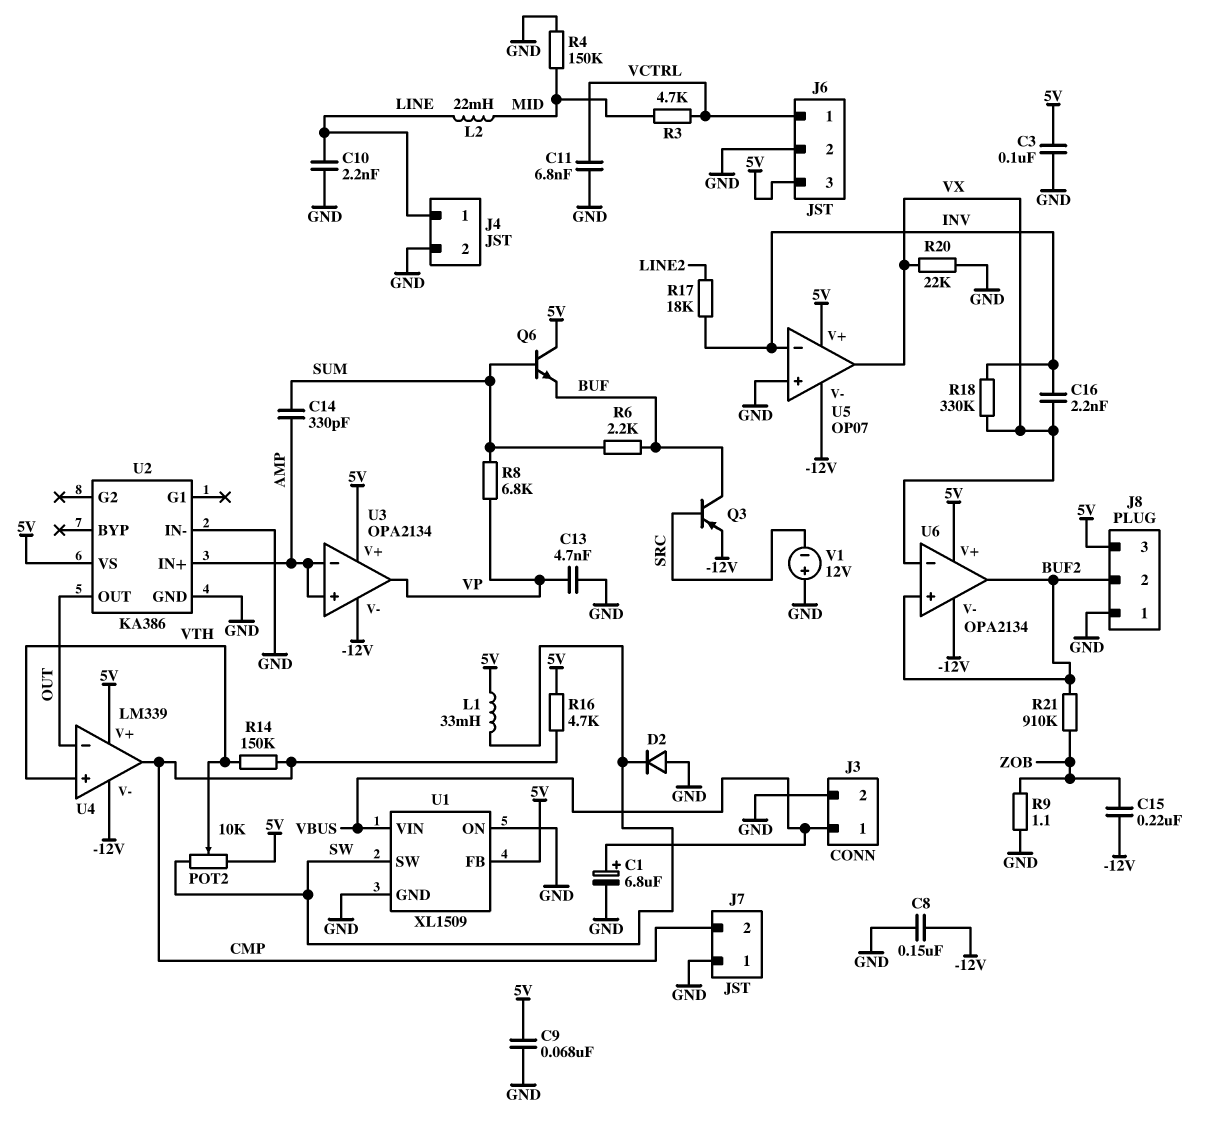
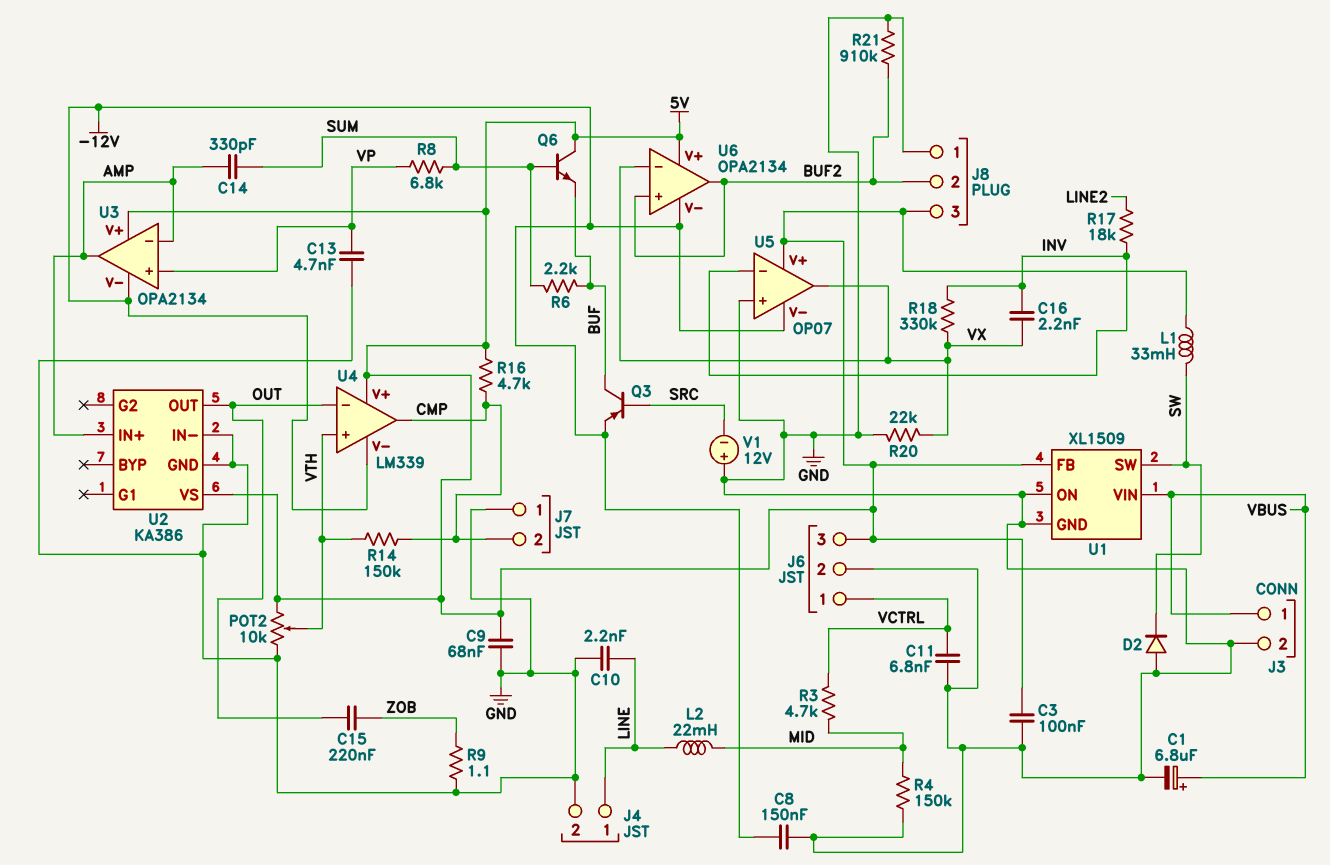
C15: 220nF (-12V, ZOB) -> 220nF (OUT, ZOB)
POT2: 10k (5V, SW, wiper VTH) -> 10k (5V, GND, wiper VTH)
R21: 910k (BUF2, ZOB) -> 910k (BUF2, GND)
U3 pin in+: AMP -> VP
U3 pin out: VP -> AMP

